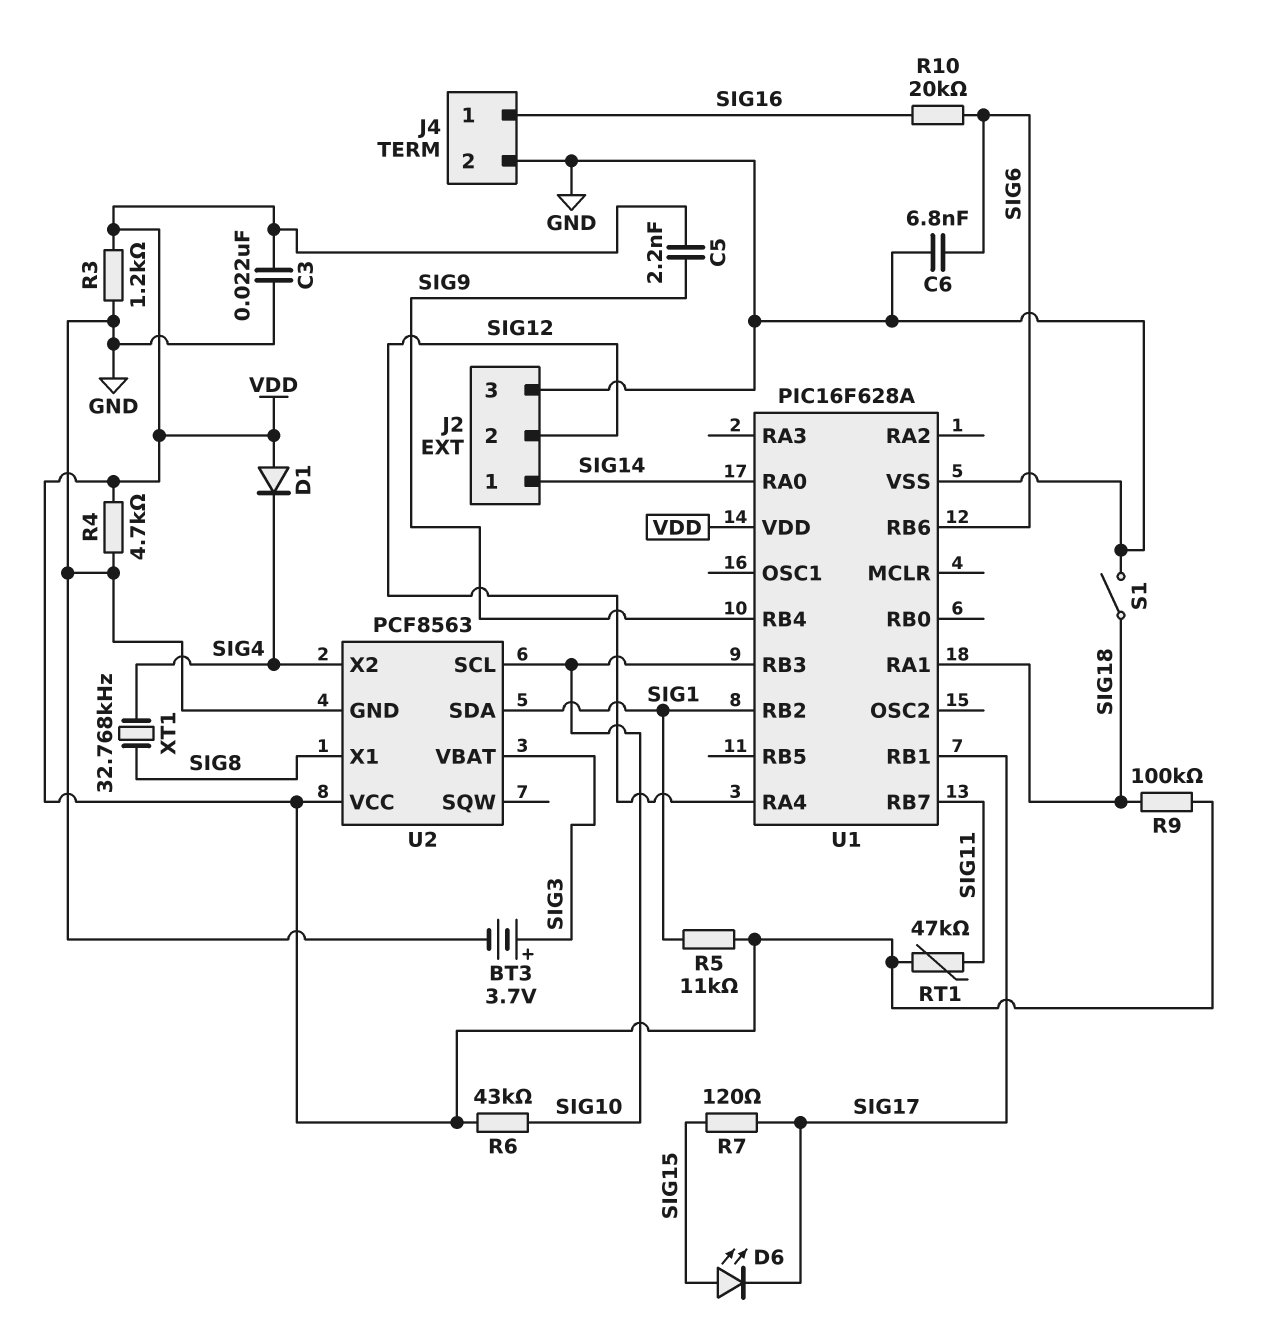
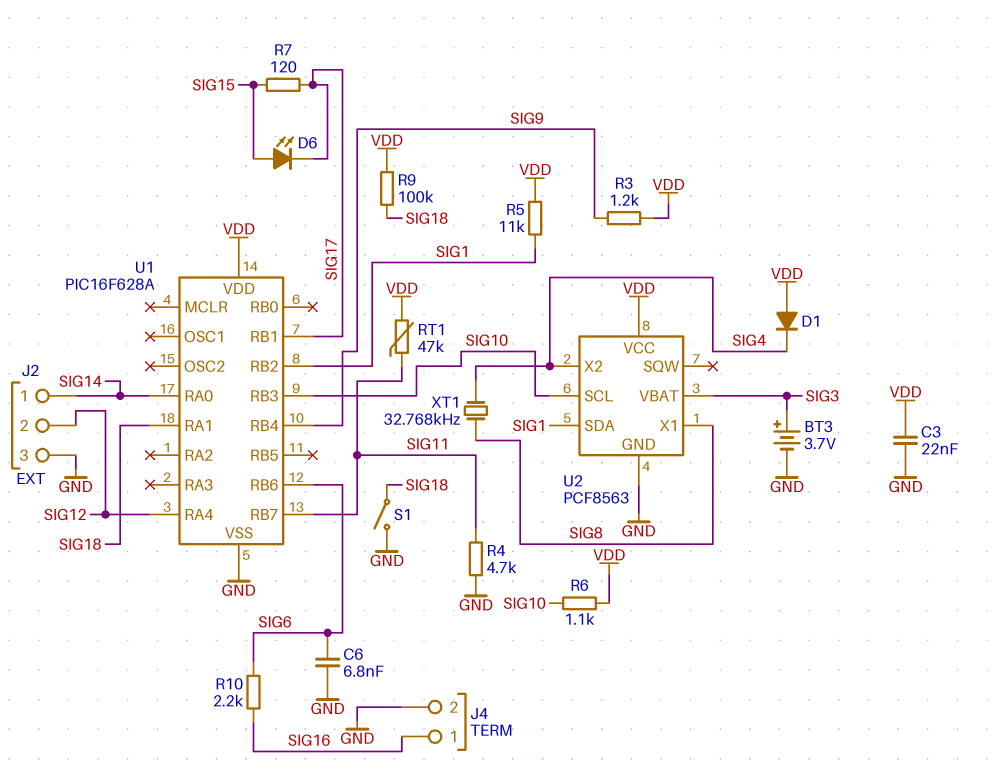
C5: 2.2nF (SIG9, VDD) -> none
R3: 1.2k (GND, VDD) -> 1.2k (SIG9, VDD)
R4: 4.7k (GND, VDD) -> 4.7k (GND, SIG11)
R6: 43k (SIG10, VDD) -> 1.1k (SIG10, VDD)
R10: 20k (SIG6, SIG16) -> 2.2k (SIG6, SIG16)

